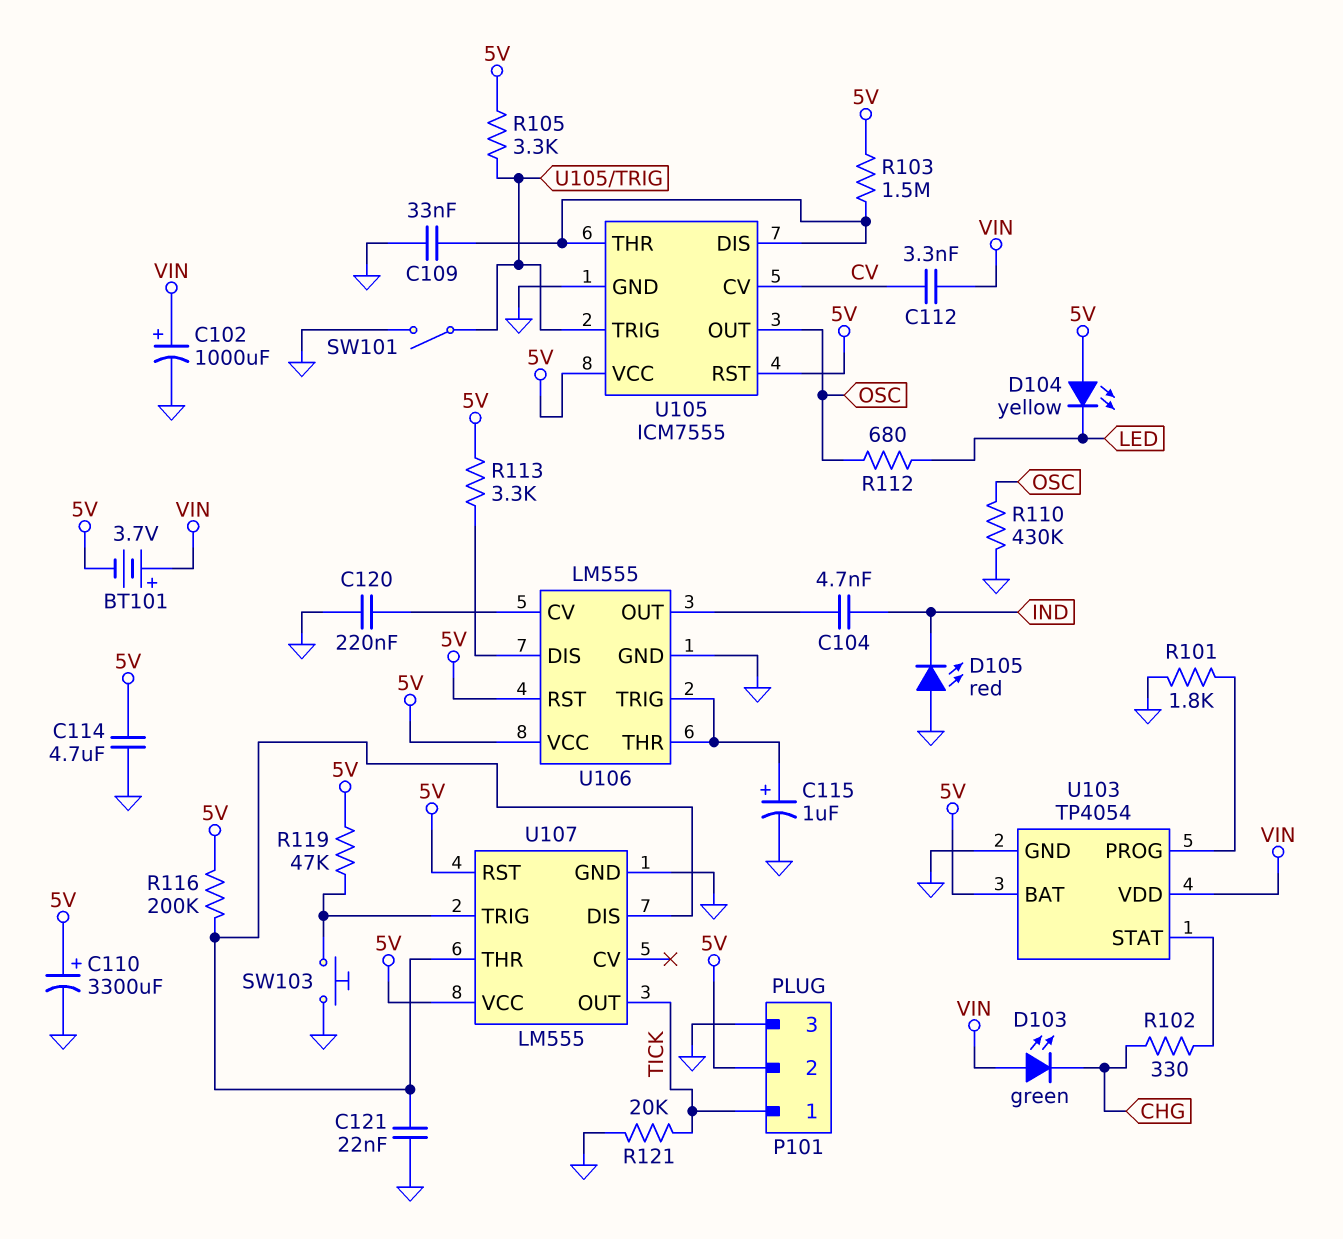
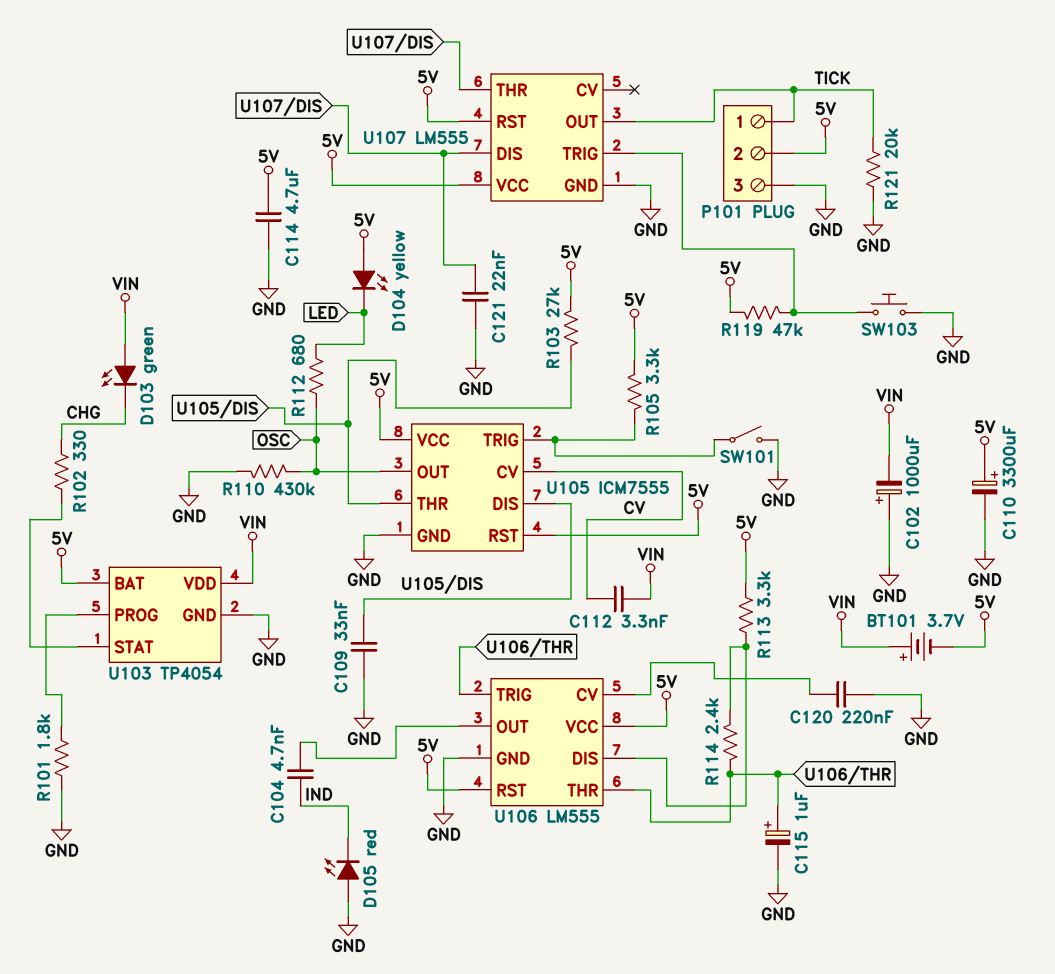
C102: 1000uF (plus VIN, minus GND) -> 1000uF (plus GND, minus VIN)
R103: 1.5M (5V, U105/DIS) -> 27k (5V, U105/DIS)
R114: none -> 2.4k (U106/DIS, U106/THR)
R116: 200k (5V, U107/DIS) -> none

